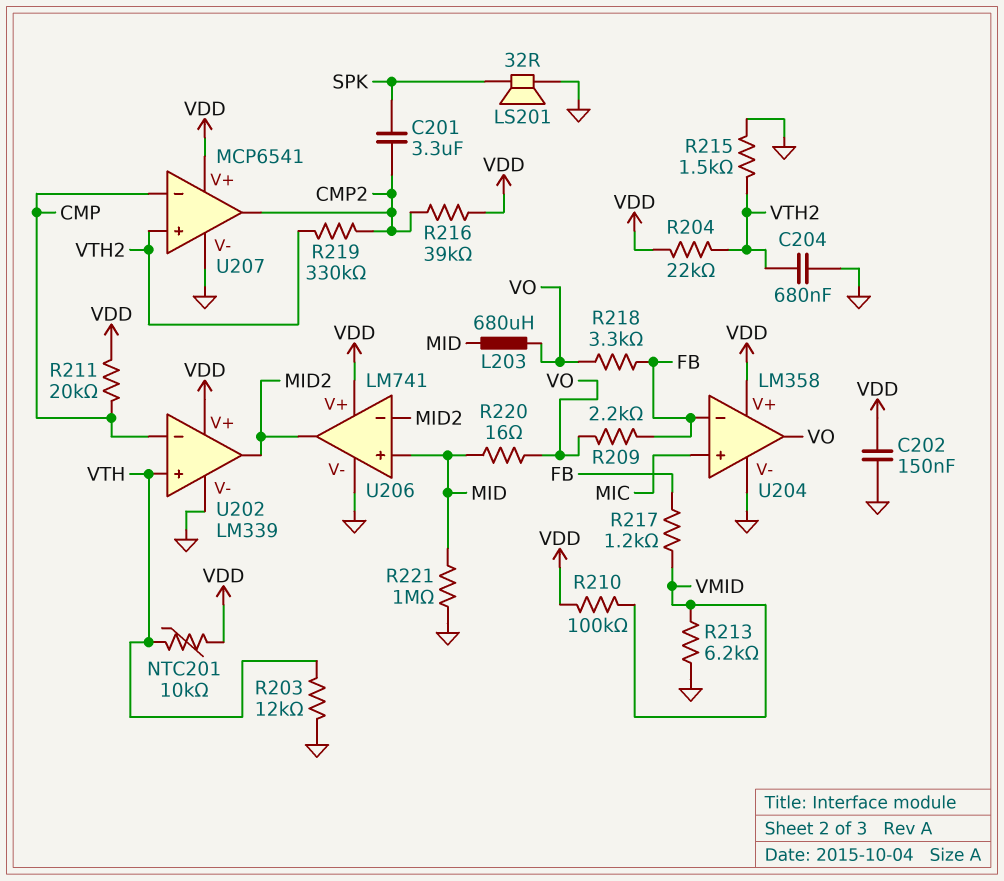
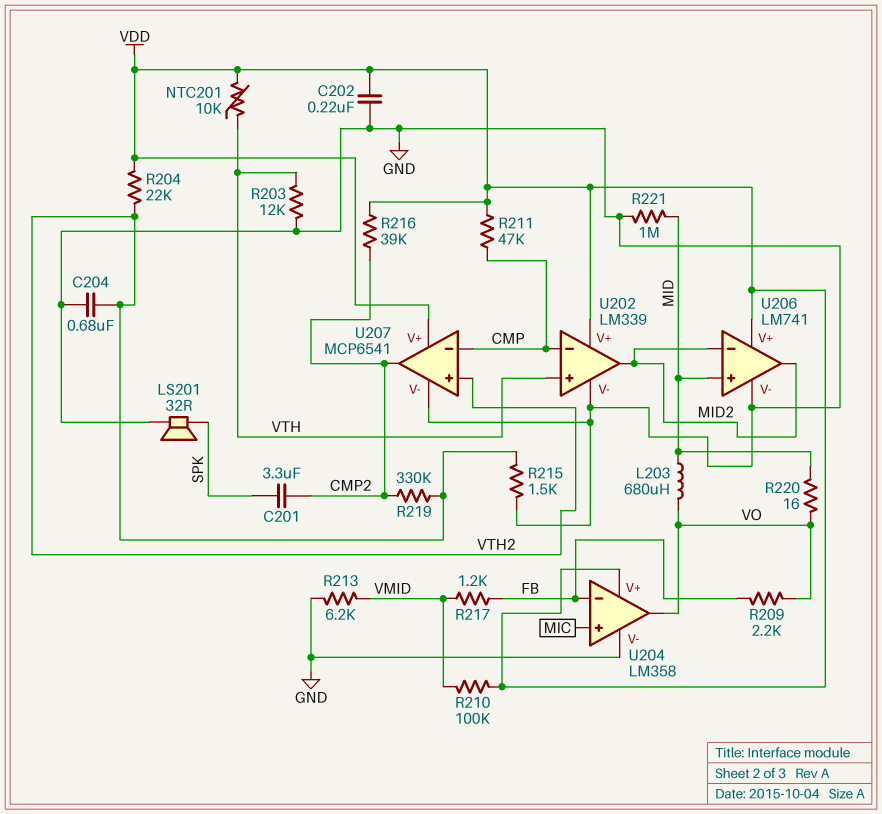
C202: 150nF (GND, VDD) -> 220nF (GND, VDD)
R211: 20k (CMP, VDD) -> 47k (CMP, VDD)
R218: 3.3k (FB, VO) -> none

